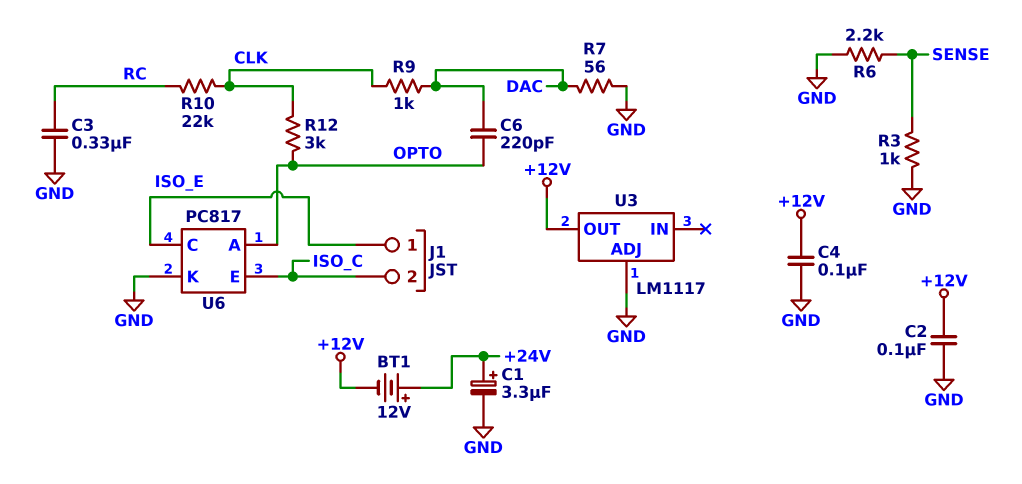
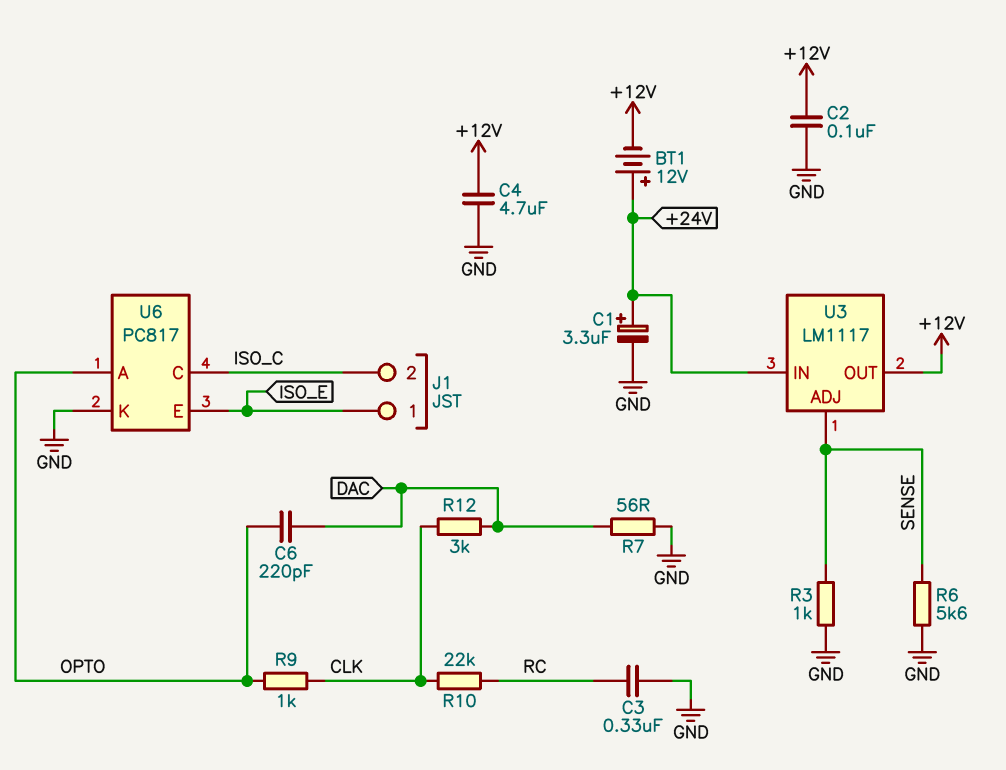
C4: 100nF (+12V, GND) -> 4.7uF (+12V, GND)
R6: 2.2k (GND, SENSE) -> 5.6k (GND, SENSE)
R9: 1k (CLK, DAC) -> 1k (CLK, OPTO)
R12: 3k (CLK, OPTO) -> 3k (CLK, DAC)
U3 pin ADJ: GND -> SENSE
U3 pin IN: none -> +24V
U6 pin C: ISO_E -> ISO_C
U6 pin E: ISO_C -> ISO_E

